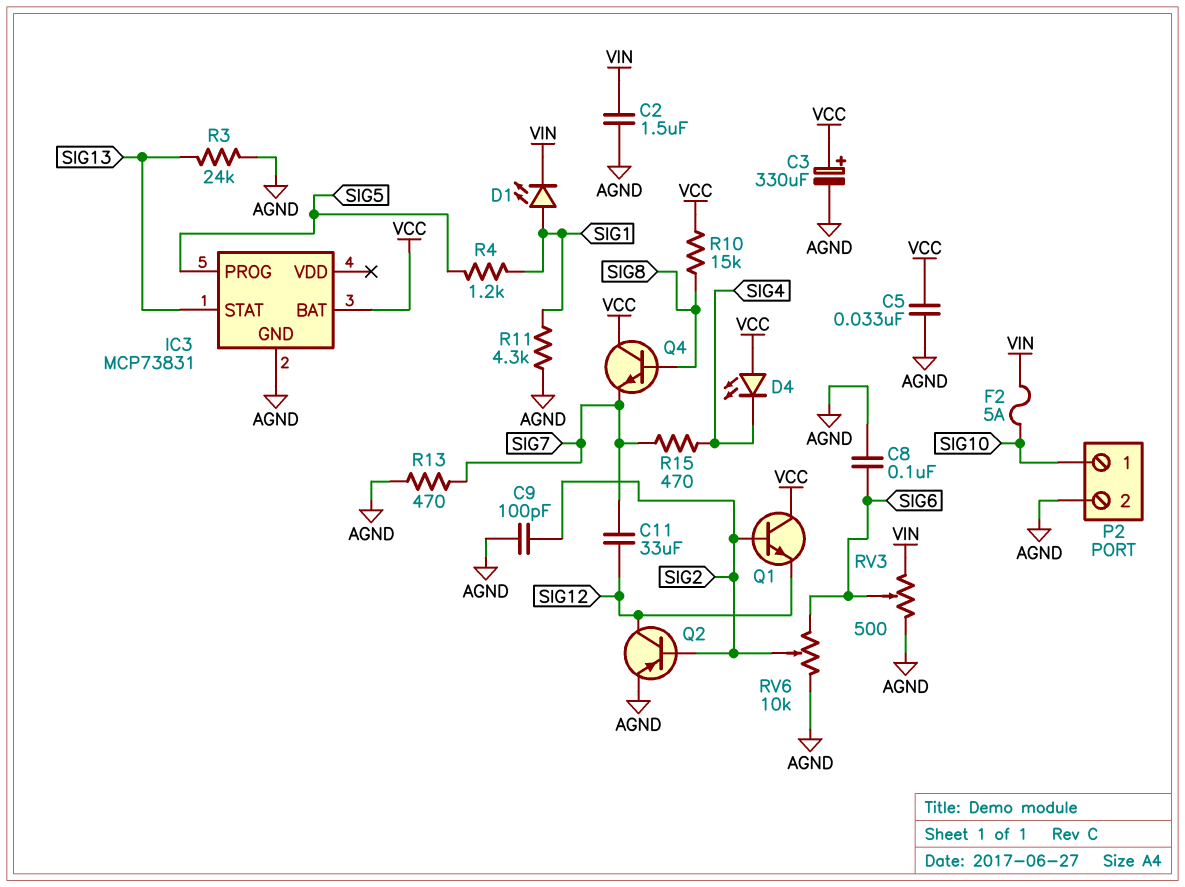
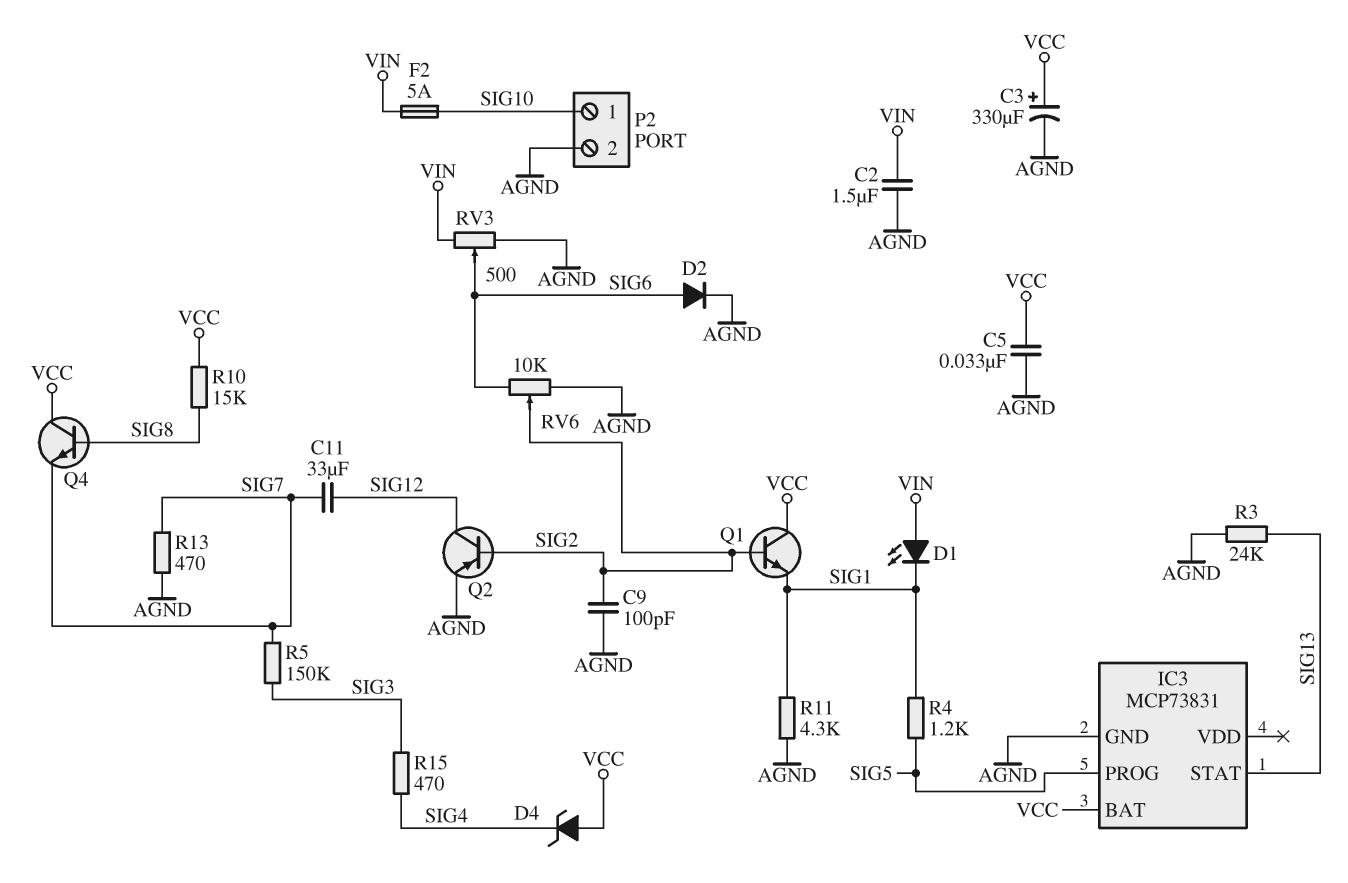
C8: 100nF (AGND, SIG6) -> none
D1: LED (A SIG1, K VIN) -> LED (A VIN, K SIG1)
D2: none -> diode (A SIG6, K AGND)
D4: LED (A VCC, K SIG4) -> zener (A VCC, K SIG4)
Q1: NPN (B SIG2, C VCC, E SIG12) -> NPN (B SIG2, C VCC, E SIG1)
R5: none -> 150k (SIG3, SIG7)
R15: 470 (SIG4, SIG7) -> 470 (SIG3, SIG4)

